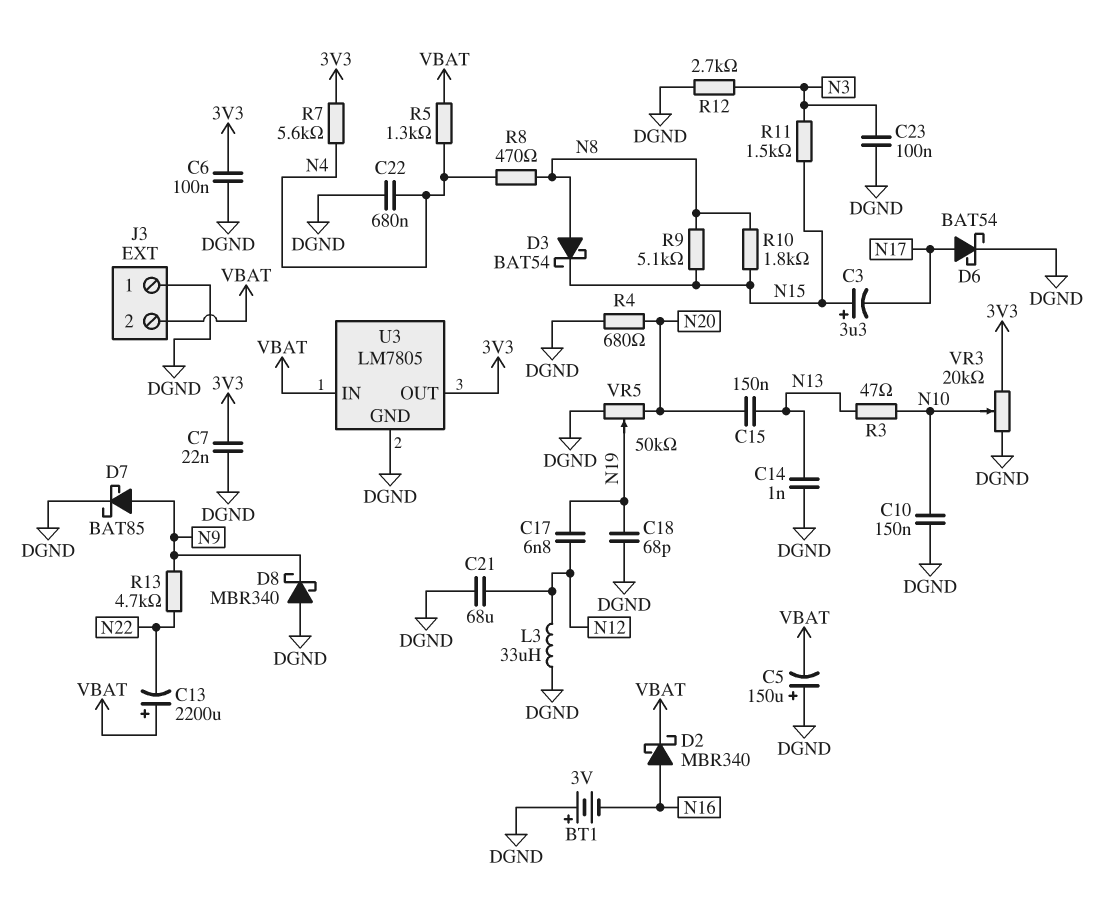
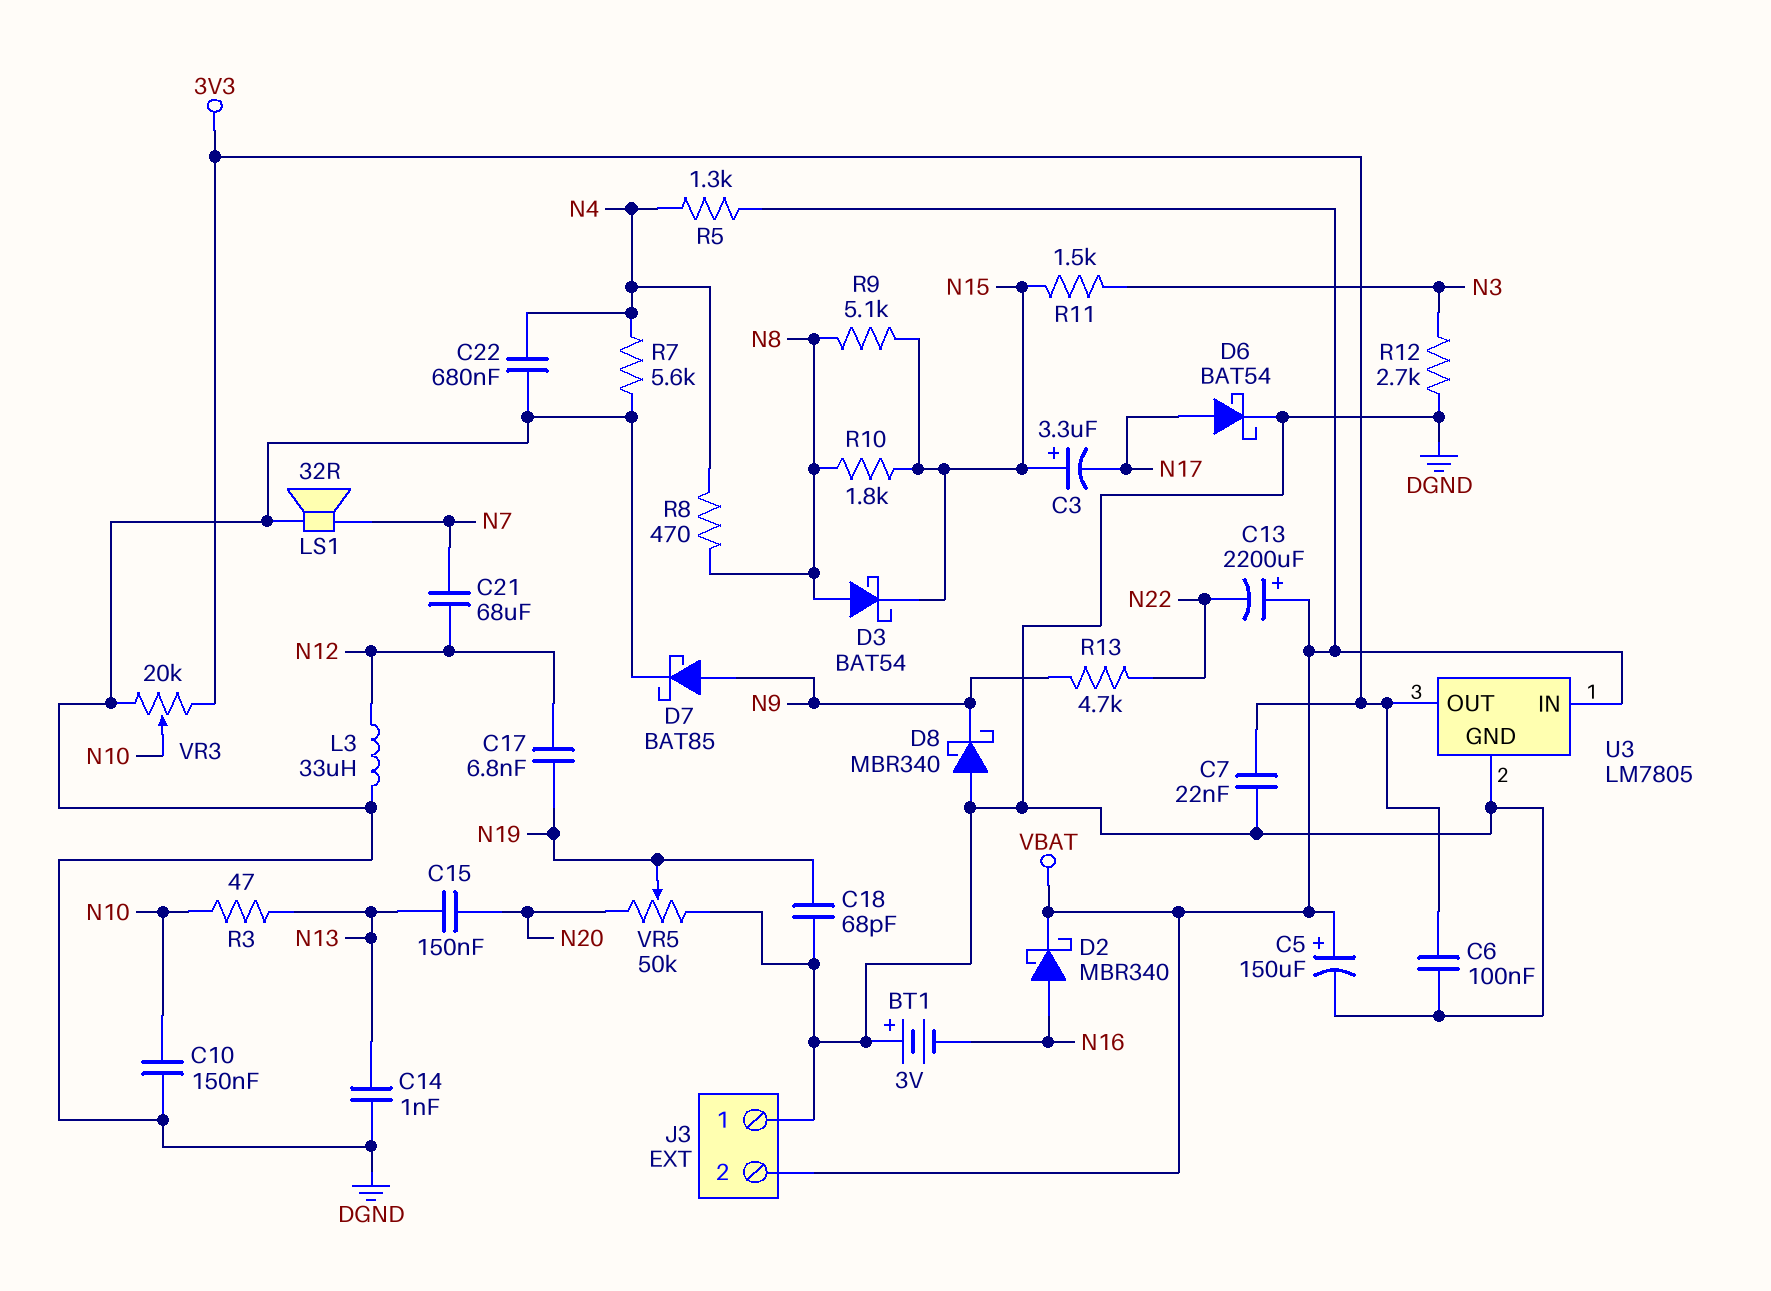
C5: 150uF (plus DGND, minus VBAT) -> 150uF (plus VBAT, minus DGND)
C21: 68uF (DGND, N12) -> 68uF (N7, N12)
C23: 100nF (DGND, N3) -> none
LS1: none -> speaker 32R (DGND, N7)
R4: 680 (DGND, N20) -> none
R7: 5.6k (3V3, N4) -> 5.6k (DGND, N4)

